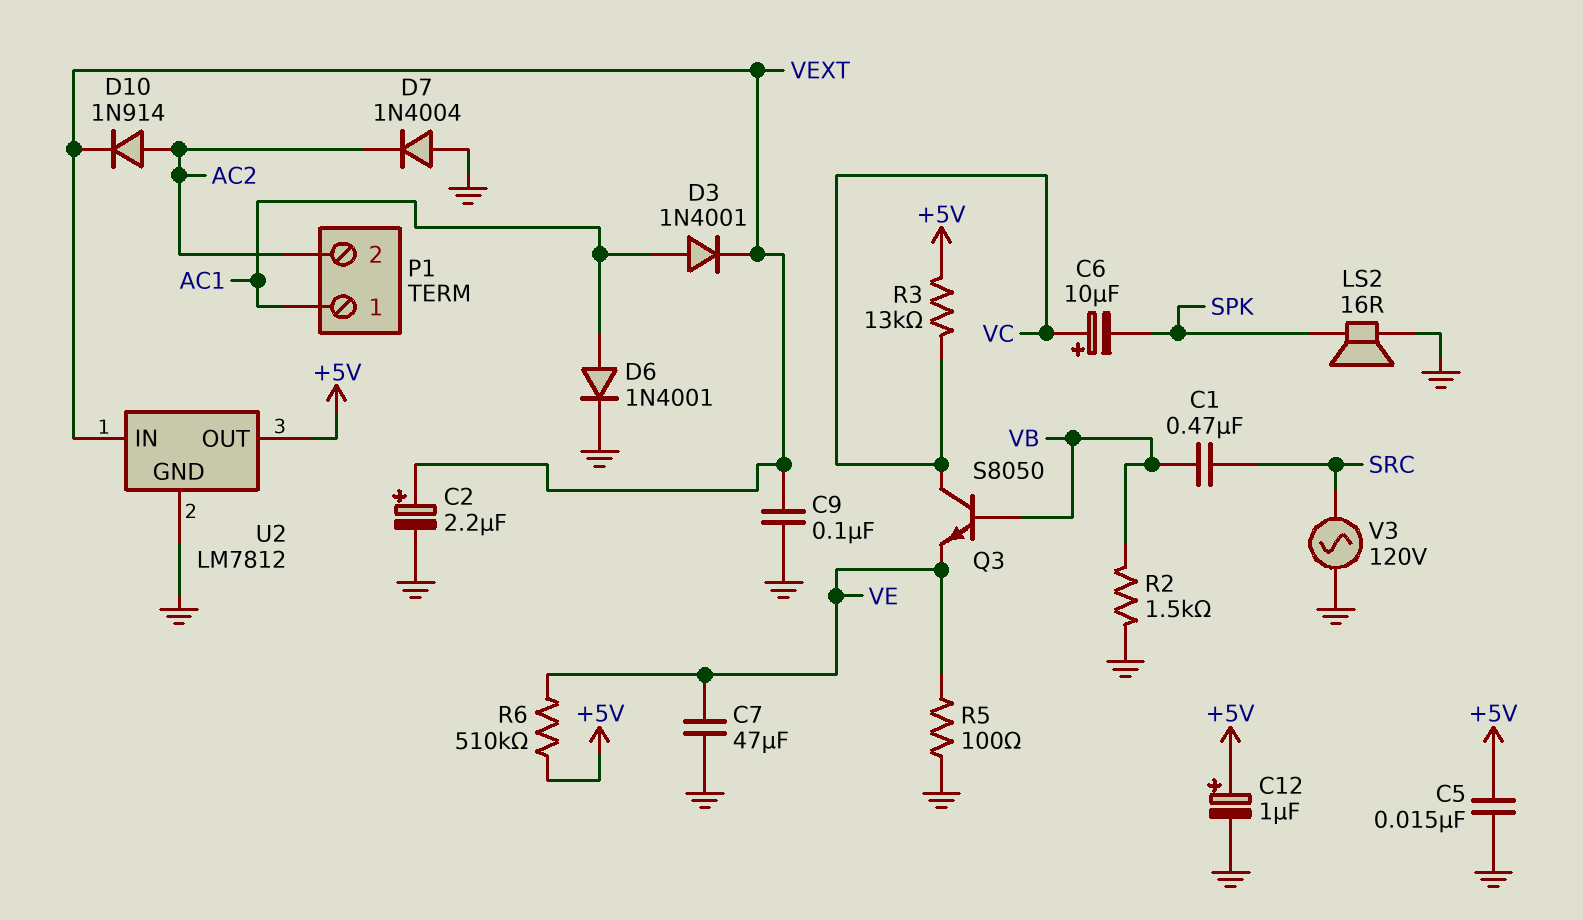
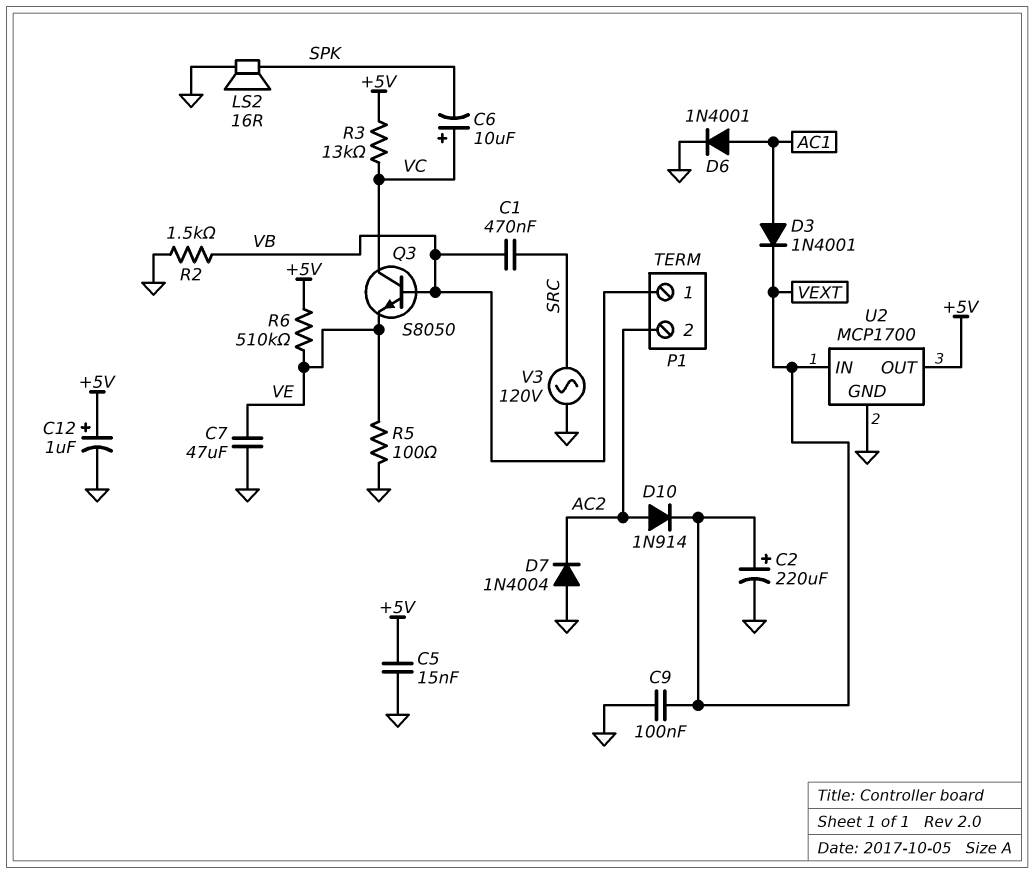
C2: 2.2uF (plus VEXT, minus GND) -> 220uF (plus VEXT, minus GND)
P1 pin 1: AC1 -> VB
U2: LM7812 -> MCP1700

